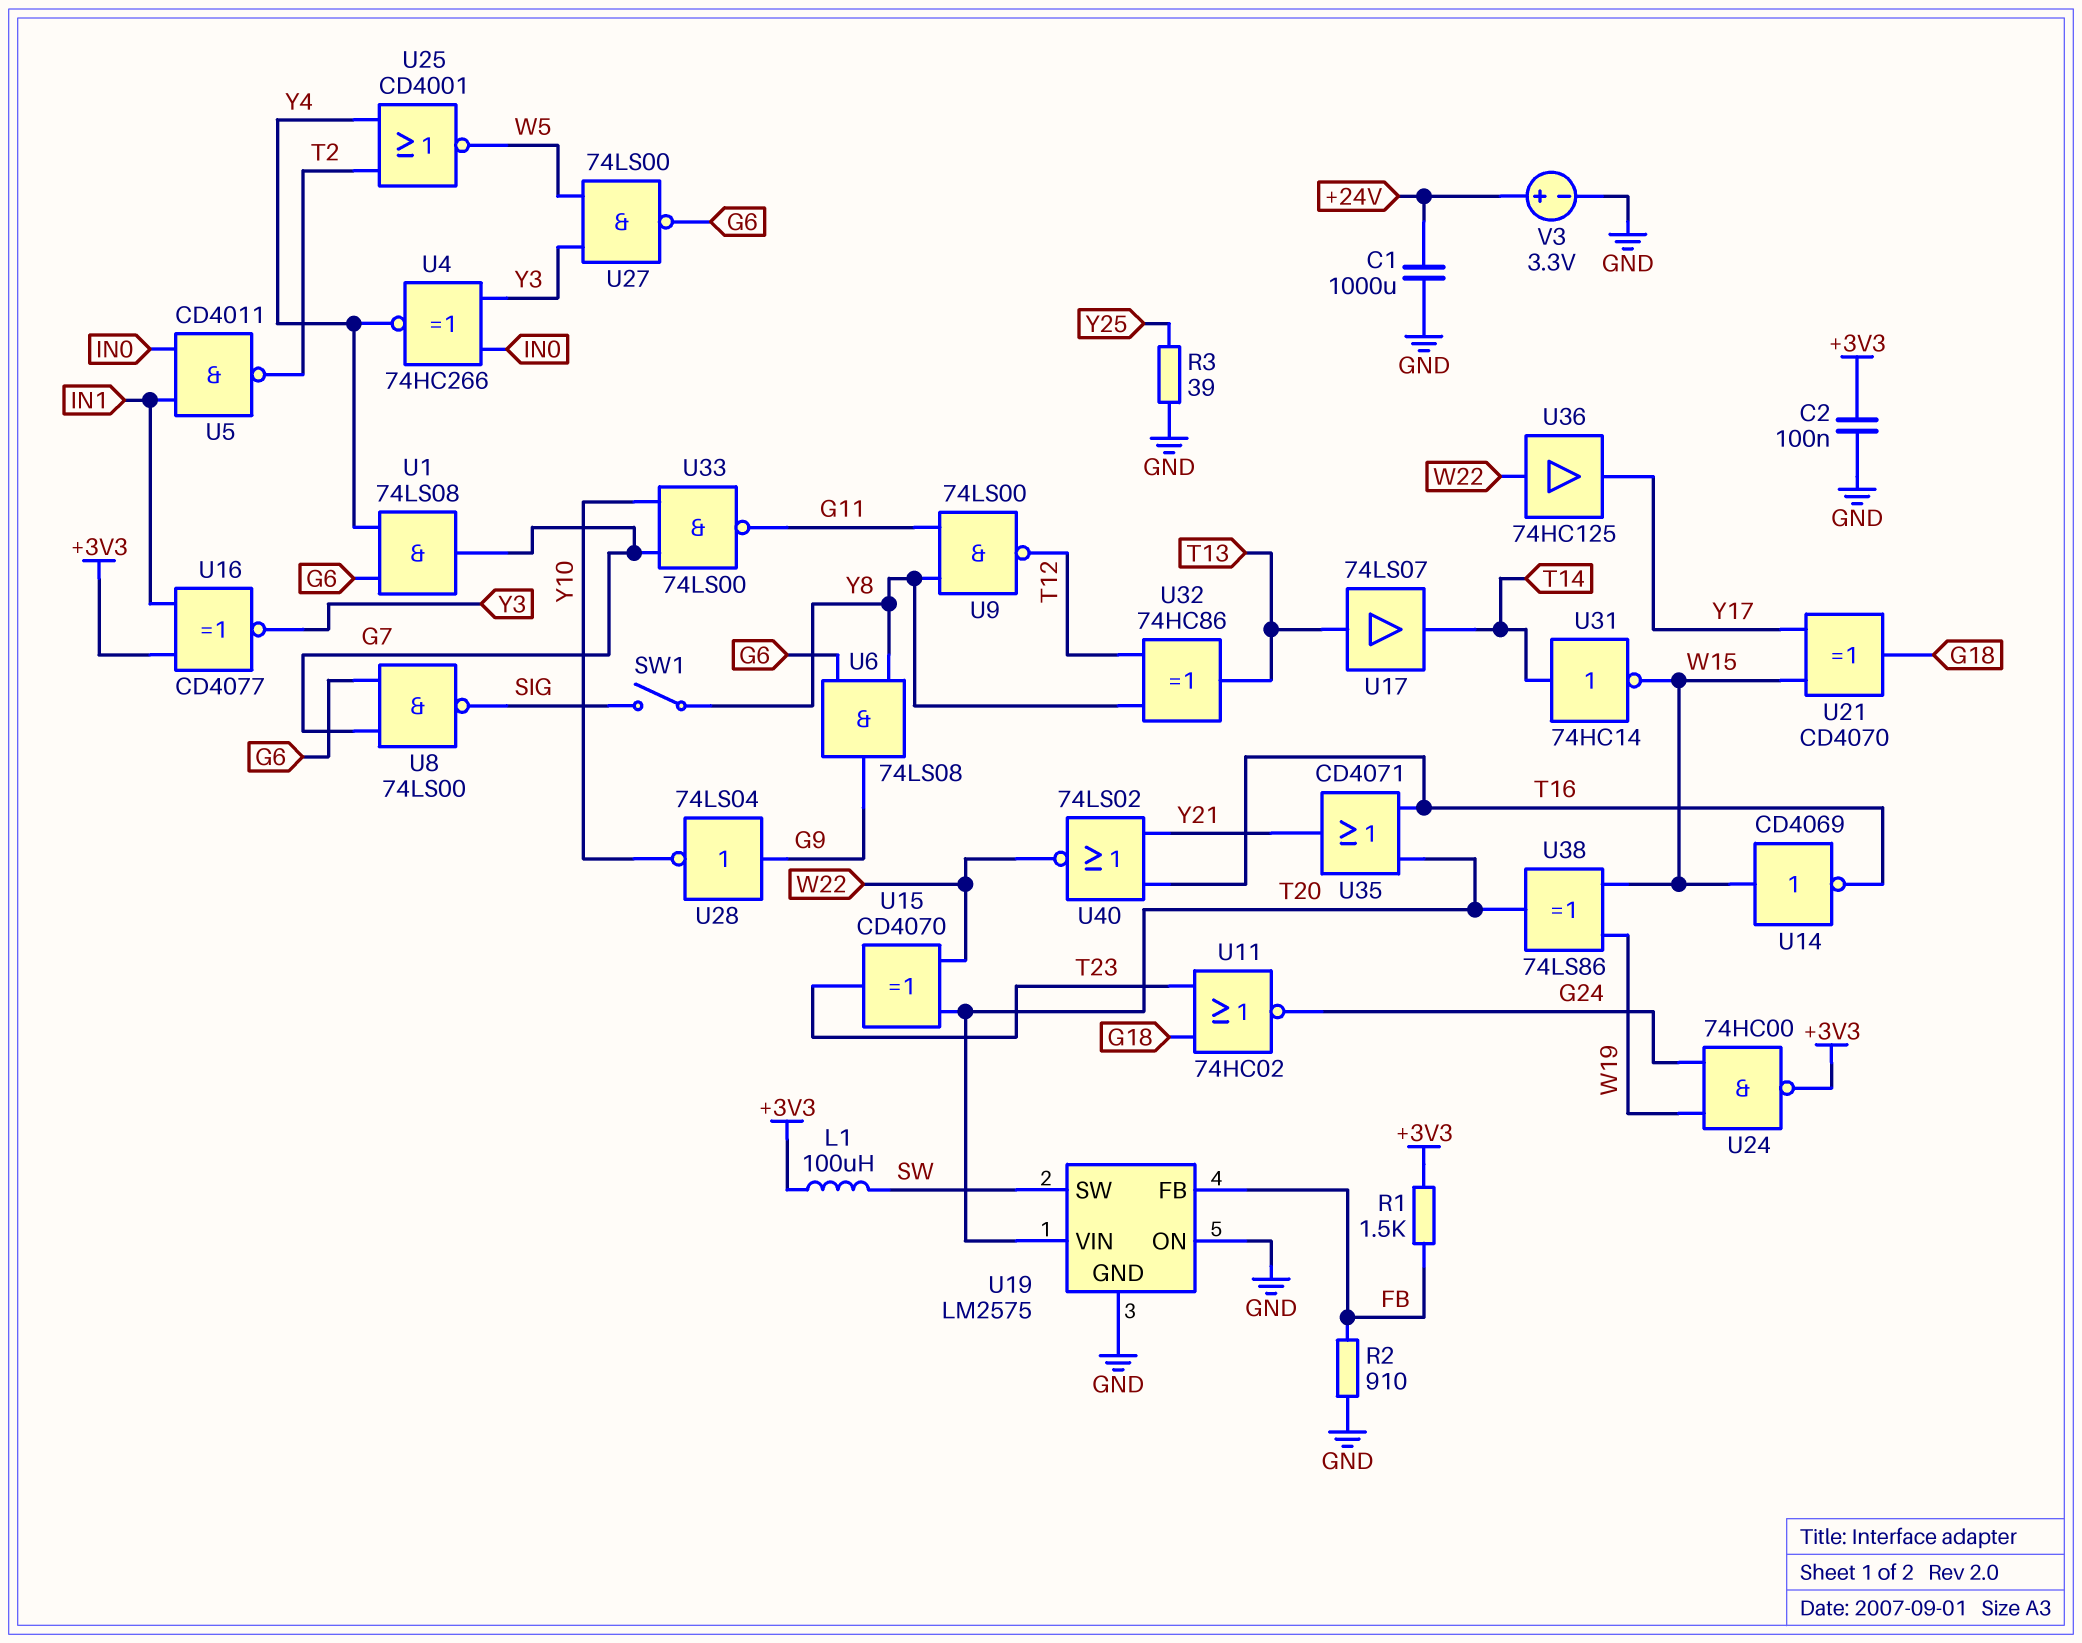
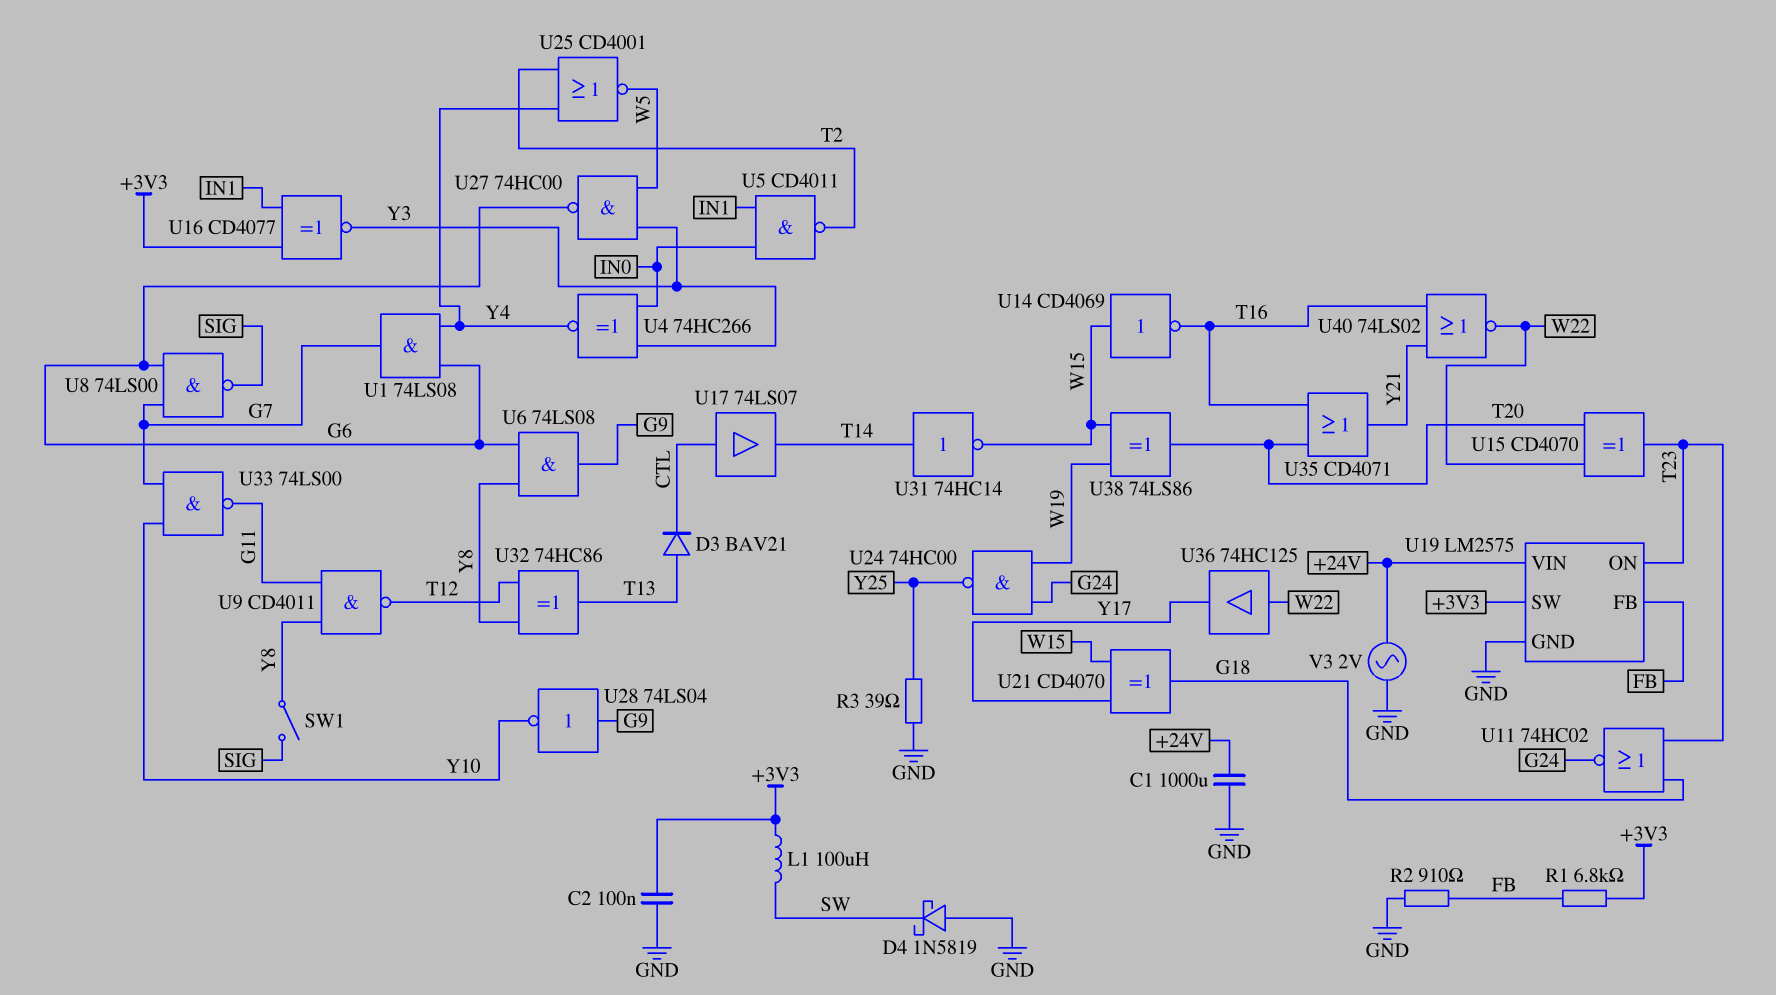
D3: none -> diode BAV21 (A T13, K CTL)
D4: none -> schottky 1N5819 (A GND, K SW)
R1: 1.5k (+3V3, FB) -> 6.8k (+3V3, FB)
U9: NAND 74LS00 (in G11, in Y8, out T12) -> NAND CD4011 (in G11, in Y8, out T12)
U17: buffer 74LS07 (in T13, out T14) -> buffer 74LS07 (in CTL, out T14)
U19 pin ON: GND -> T23
U19 pin SW: SW -> +3V3
U19 pin VIN: T20 -> +24V
U24: NAND 74HC00 (in G24, in W19, out +3V3) -> NAND 74HC00 (in G24, in W19, out Y25)
U27: NAND 74LS00 (in W5, in Y3, out G6) -> NAND 74HC00 (in W5, in Y3, out G6)
V3: 3.3V (plus +24V, minus GND) -> AC 2V (+24V, GND)

